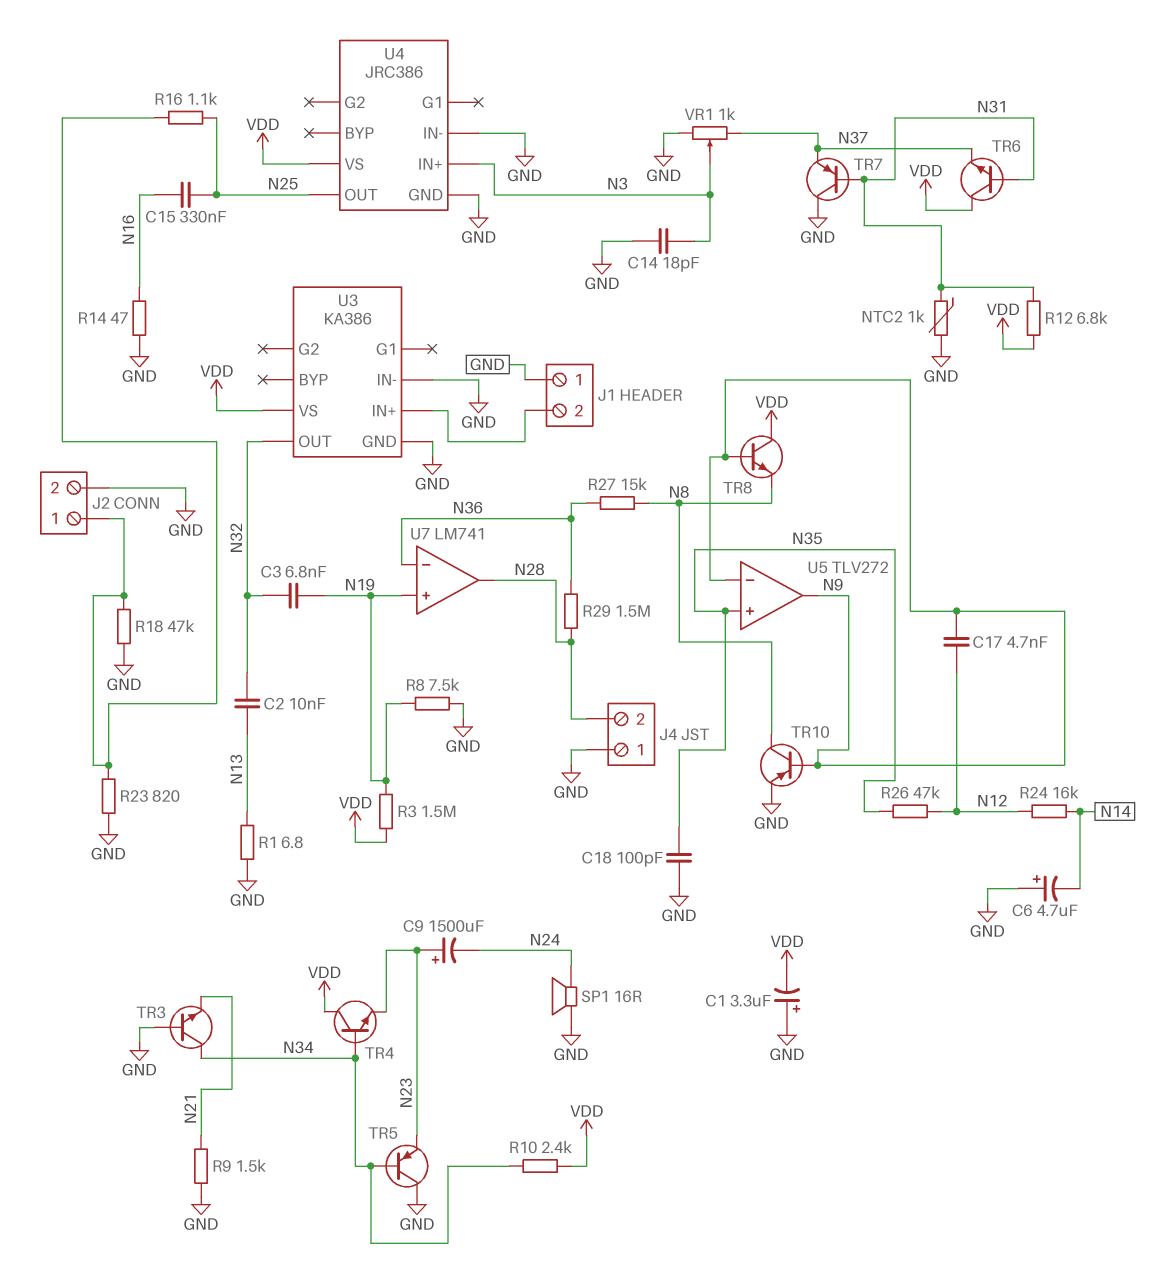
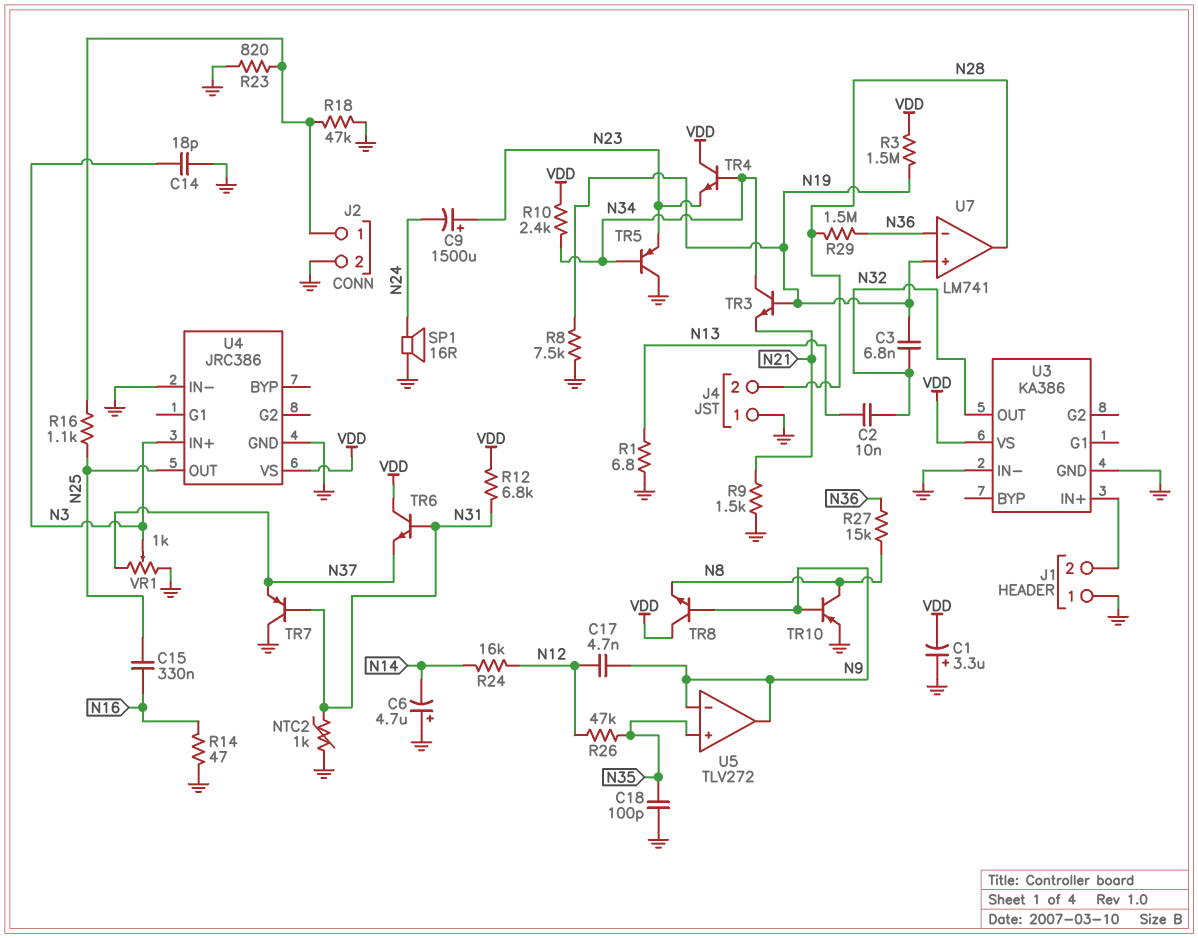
TR3: NPN (B GND, C N34, E N21) -> NPN (B N19, C N34, E N21)

